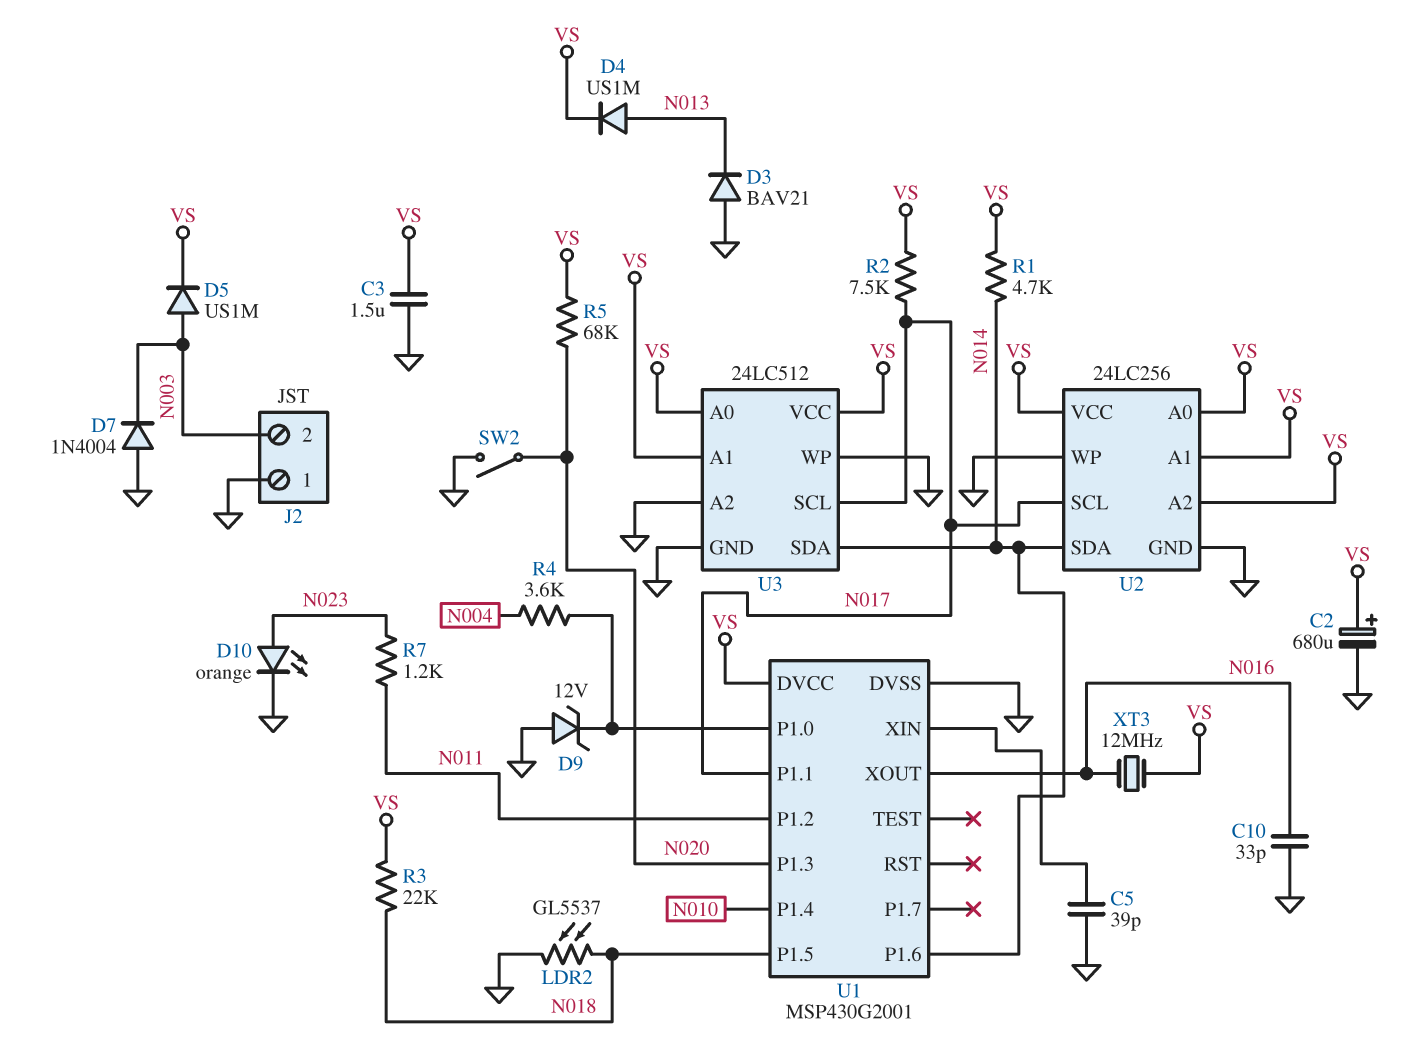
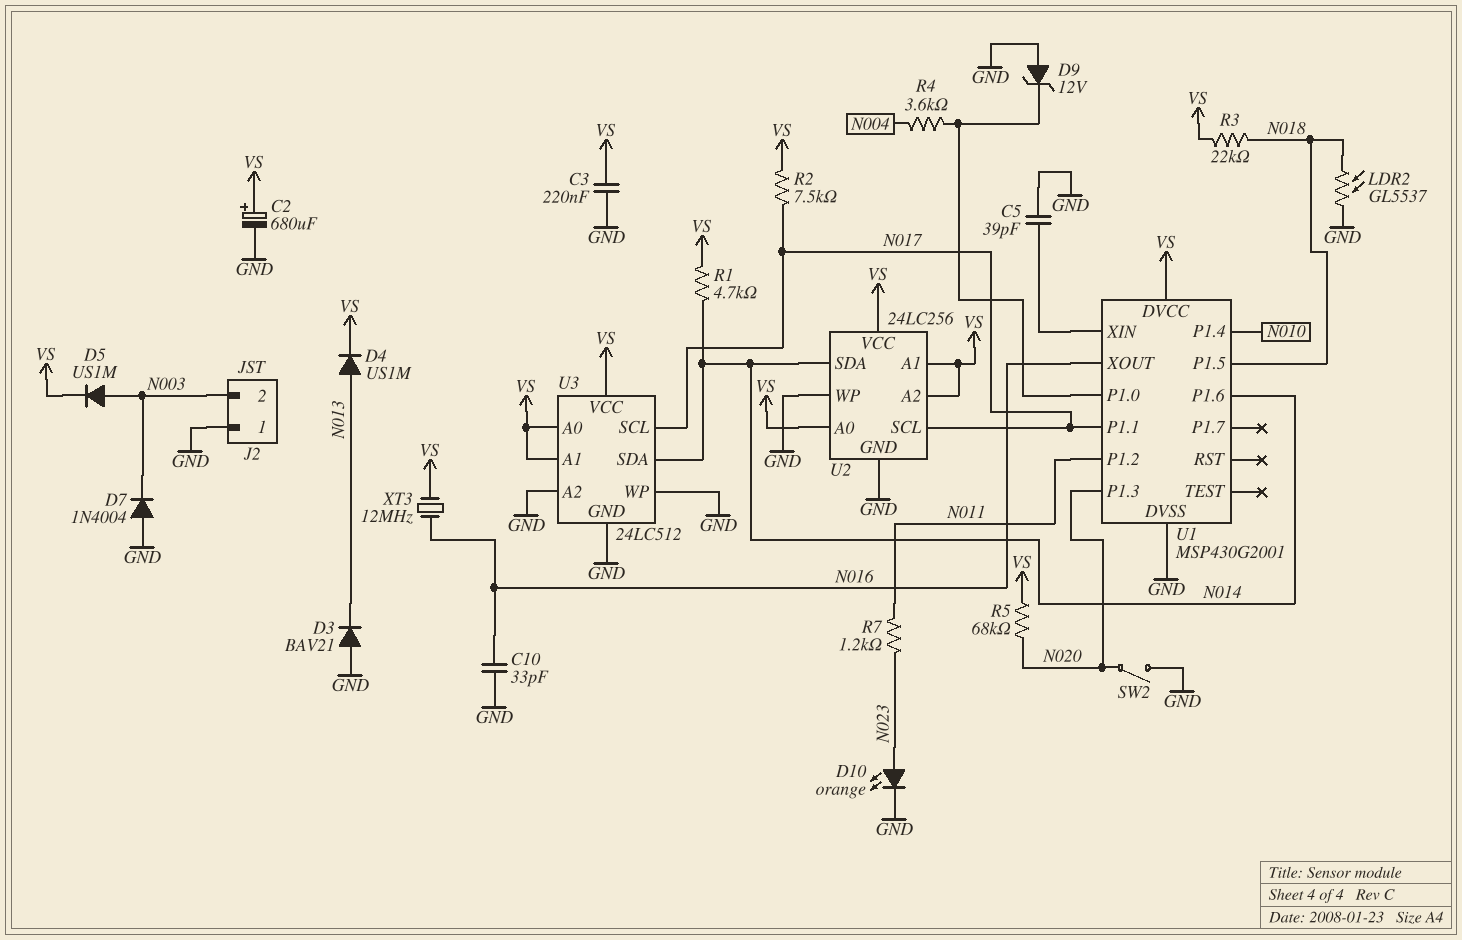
C3: 1.5uF (GND, VS) -> 220nF (GND, VS)

